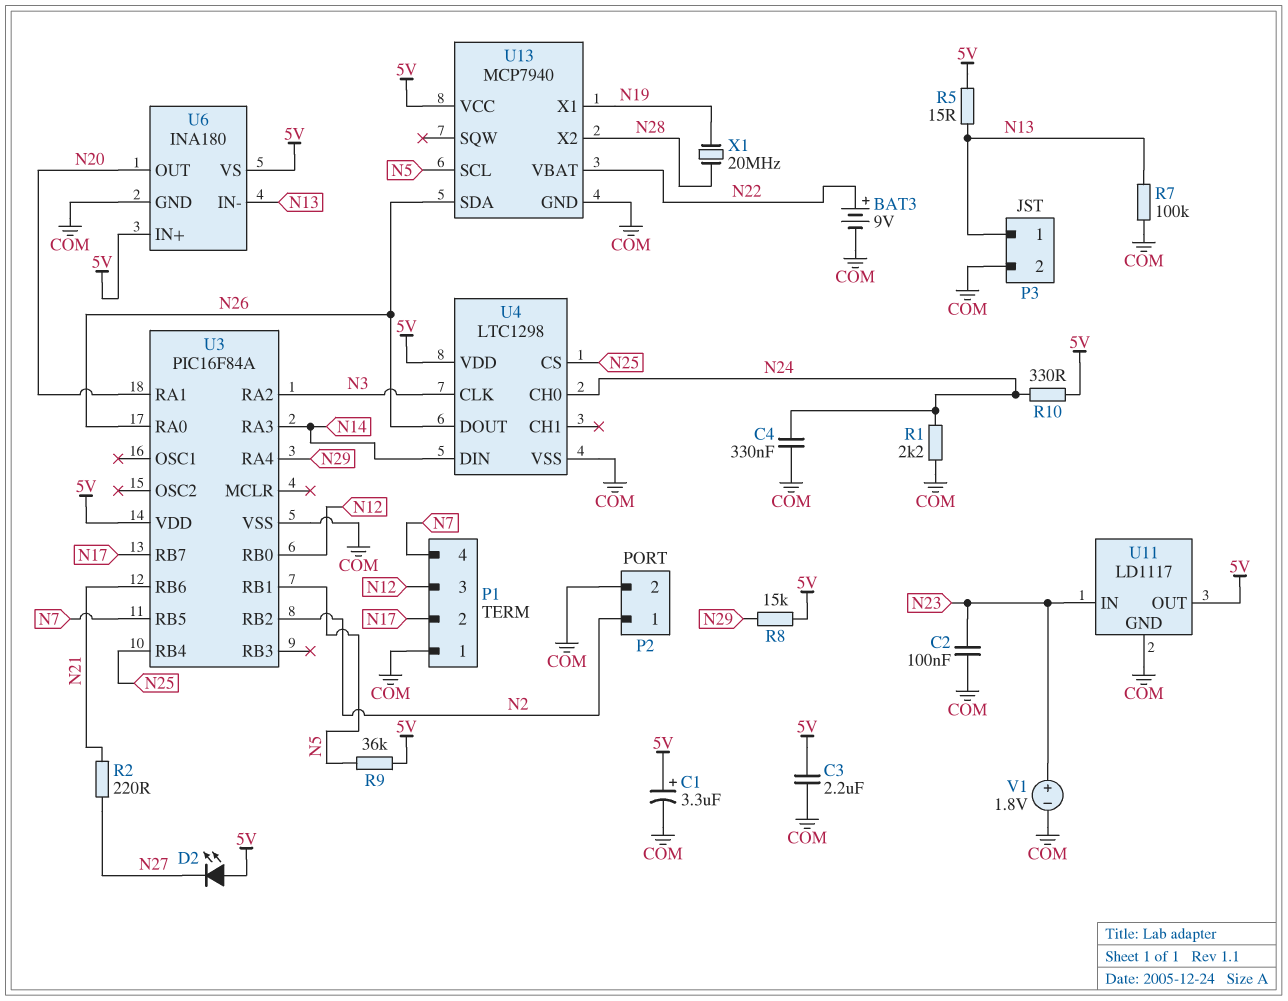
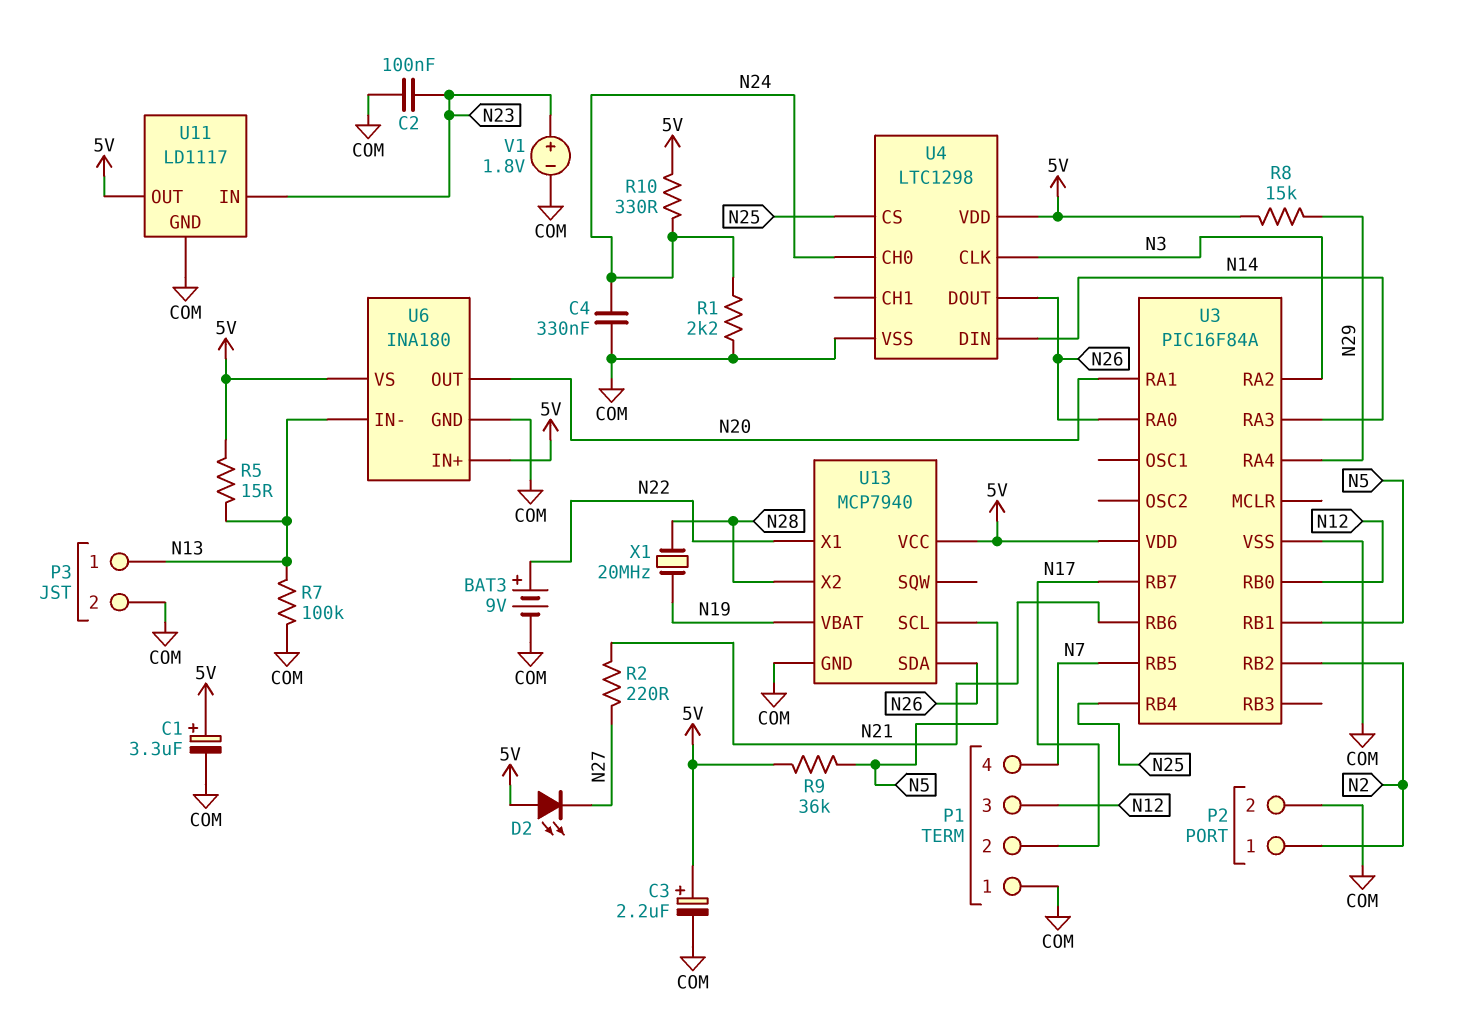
C3: 2.2uF (5V, COM) -> 2.2uF (plus 5V, minus COM)
U13 pin VBAT: N22 -> N19
U13 pin X1: N19 -> N22

